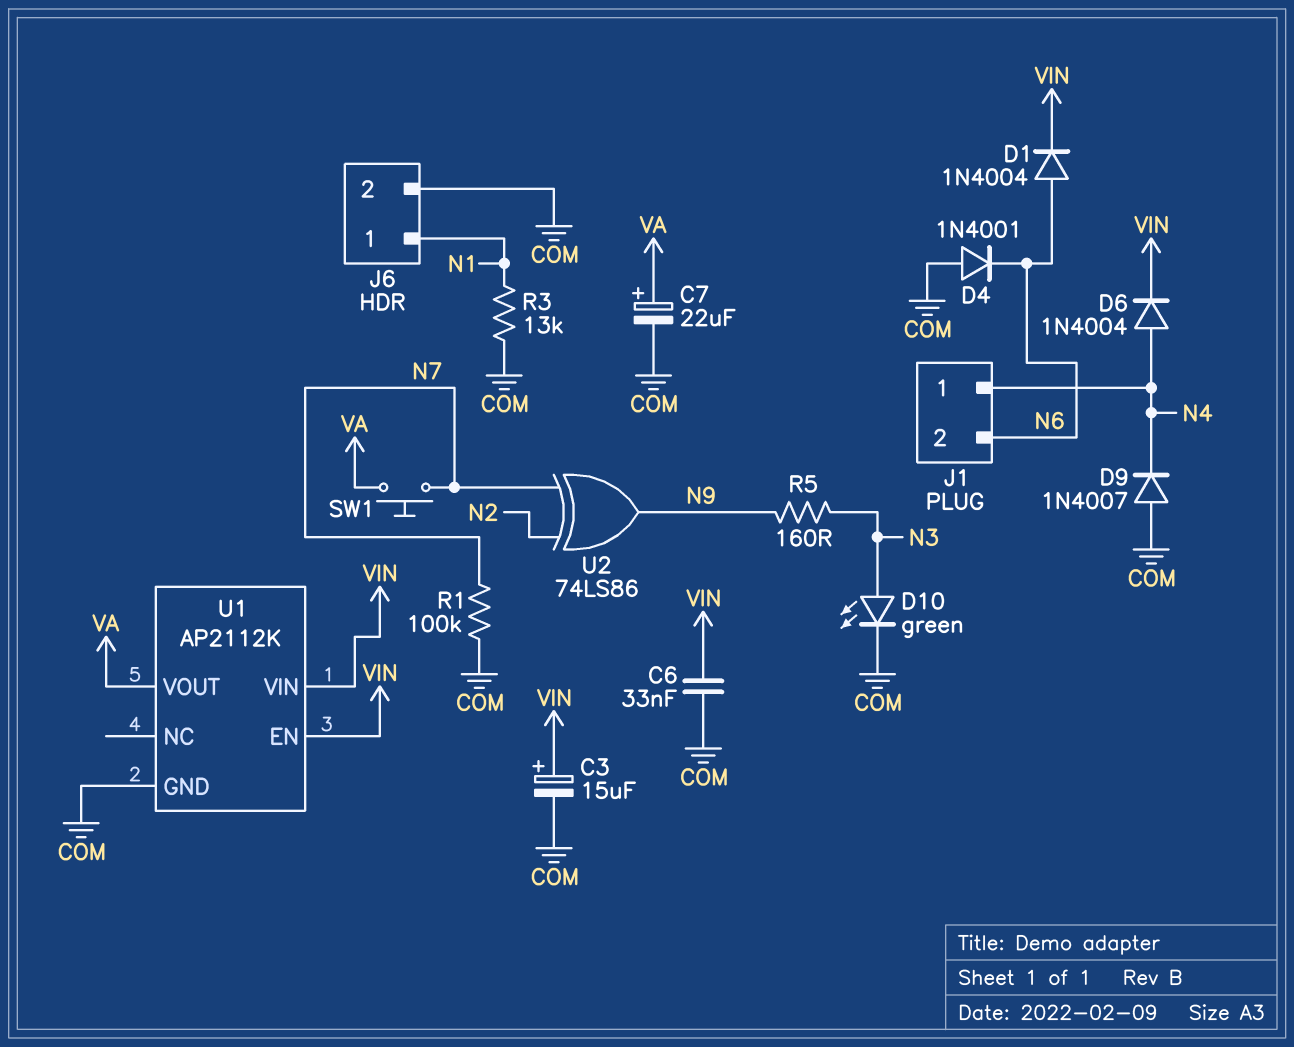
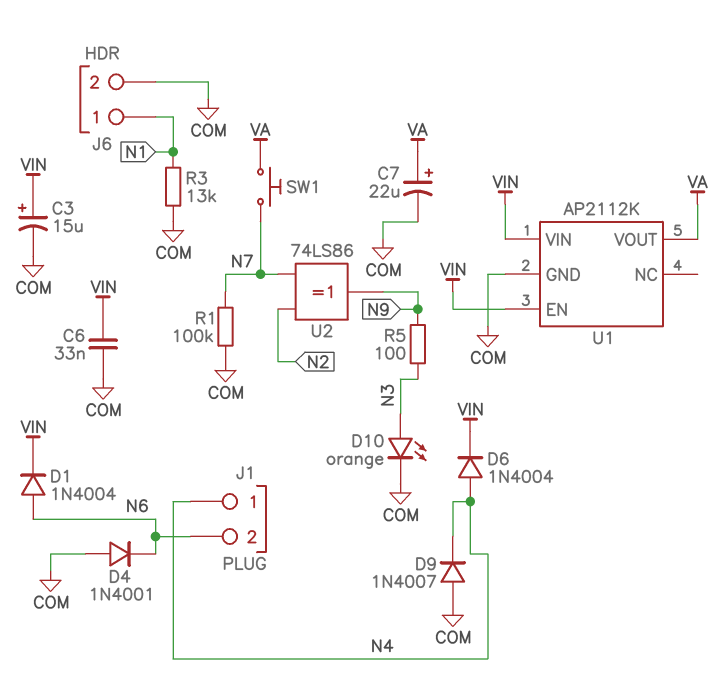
D10: LED green (A N3, K COM) -> LED orange (A N3, K COM)
R5: 160 (N3, N9) -> 100 (N3, N9)

